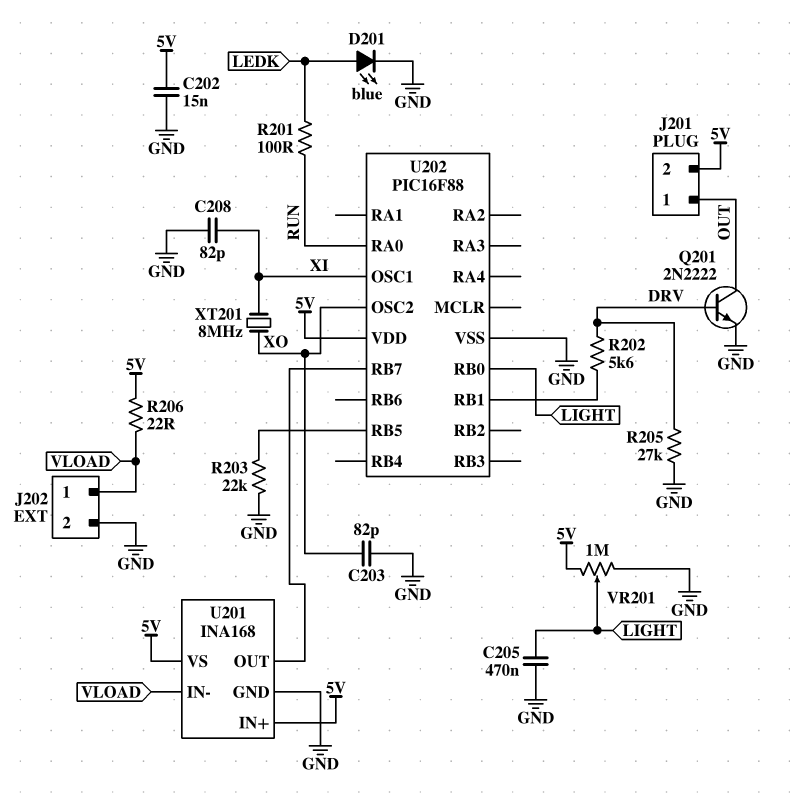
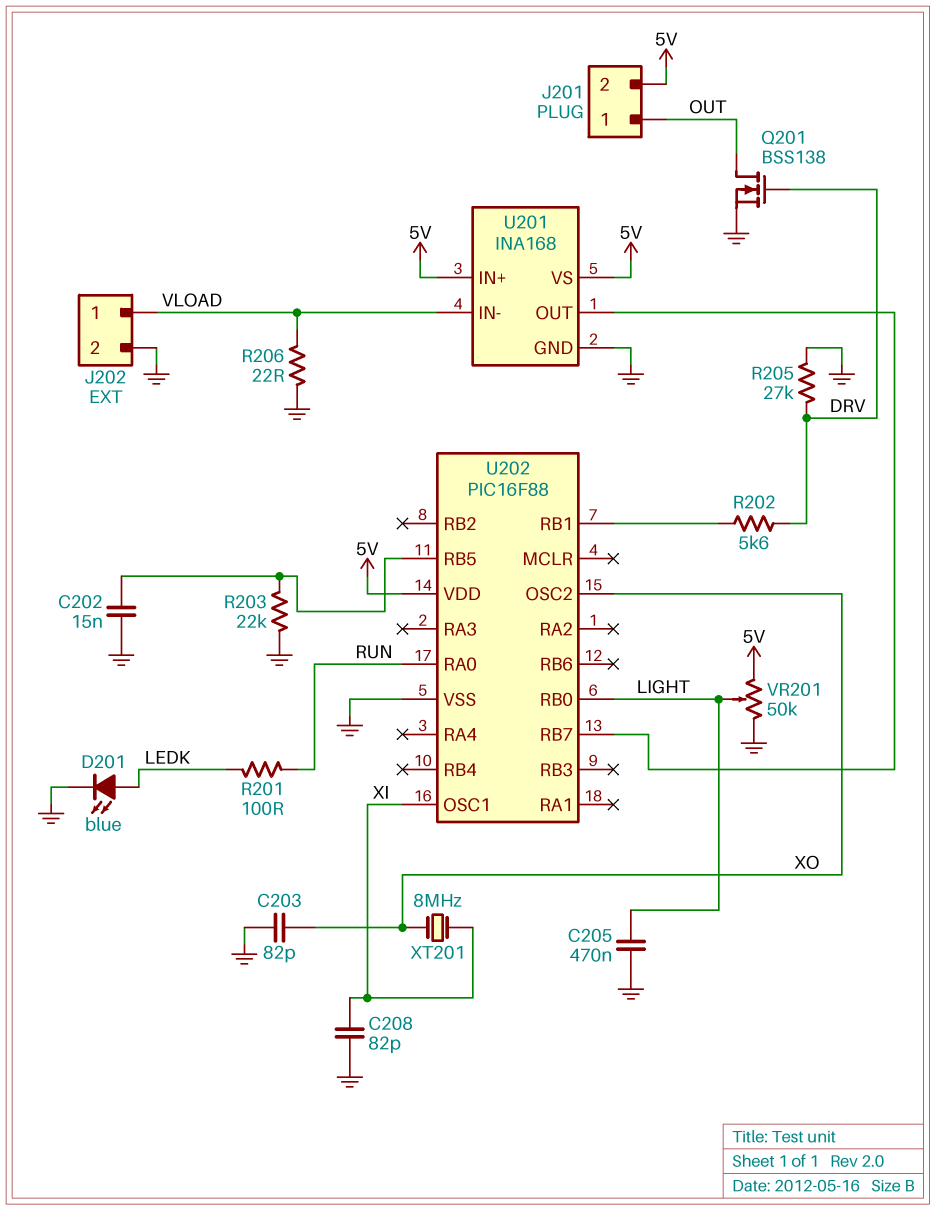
C202: 15nF (5V, GND) -> 15nF (GND, U202/RB5)
Q201: NPN 2N2222 (B DRV, C OUT, E GND) -> NMOS BSS138 (G DRV, D OUT, S GND)
R206: 22 (5V, VLOAD) -> 22 (GND, VLOAD)
VR201: 1M (5V, GND, wiper LIGHT) -> 50k (5V, GND, wiper LIGHT)

